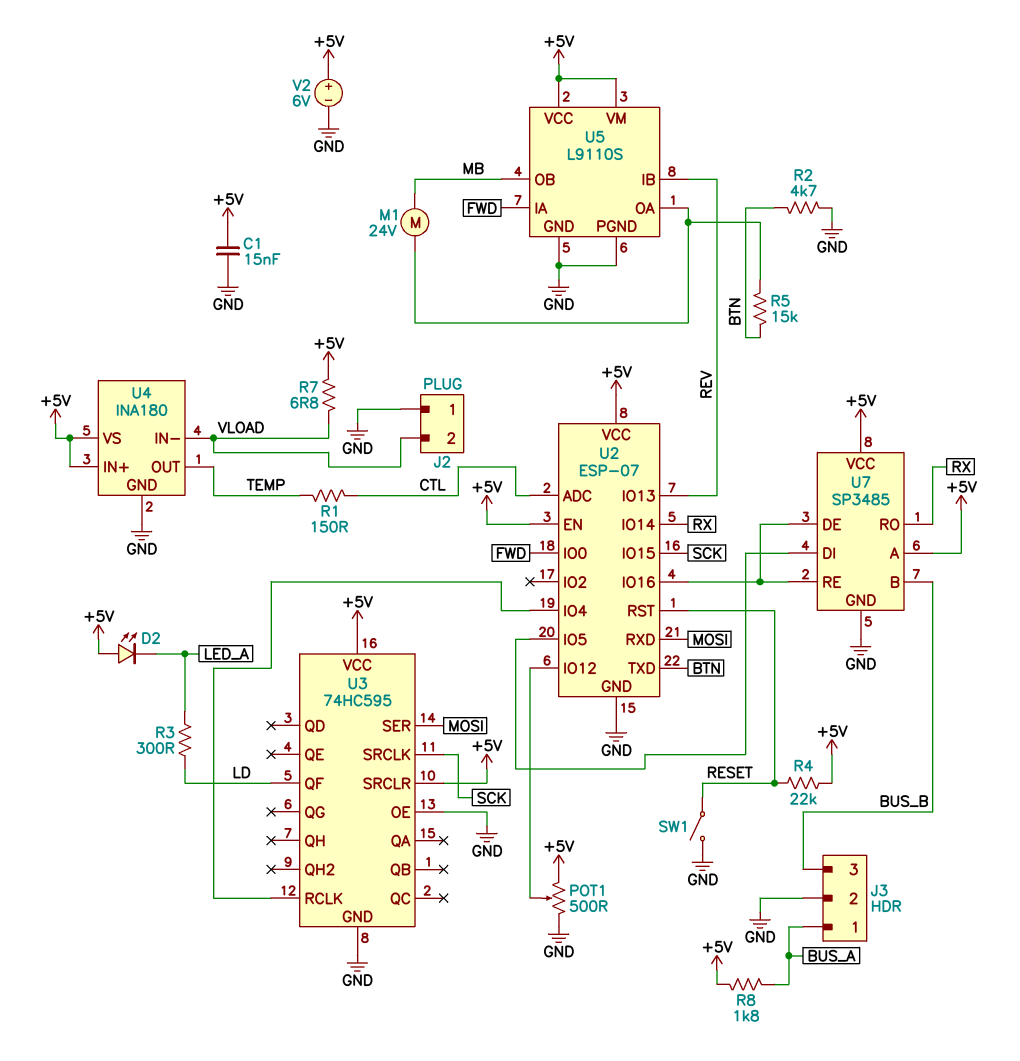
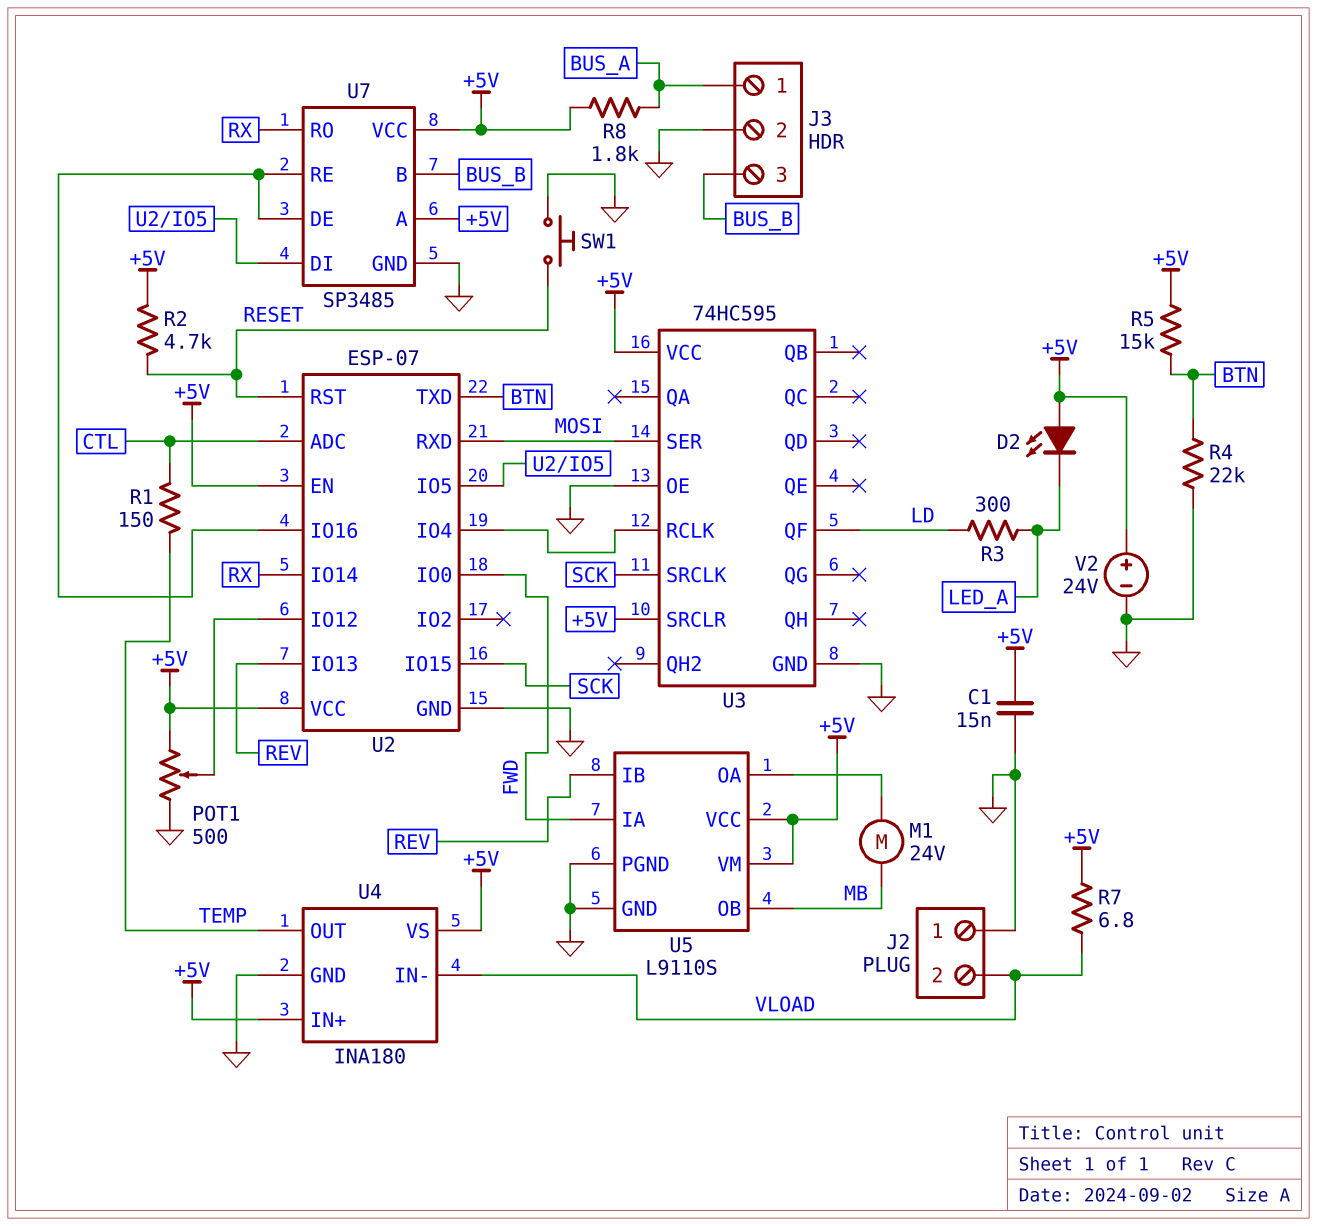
R2: 4.7k (BTN, GND) -> 4.7k (+5V, RESET)
R4: 22k (+5V, RESET) -> 22k (BTN, GND)
R5: 15k (BTN, U5/OA) -> 15k (+5V, BTN)
SW1: switch (GND, RESET) -> button (GND, RESET)
V2: 6V (plus +5V, minus GND) -> 24V (plus +5V, minus GND)

